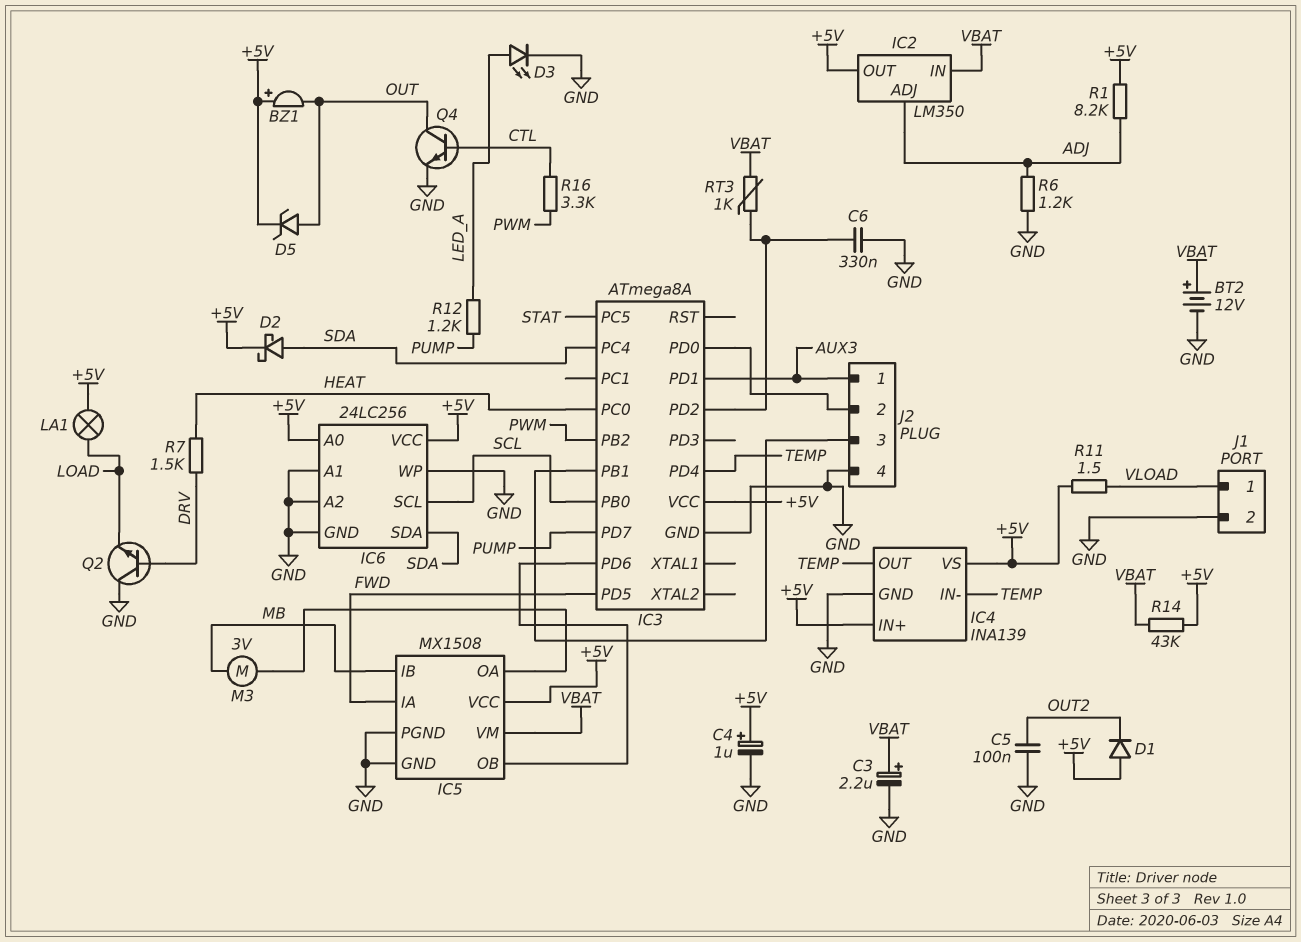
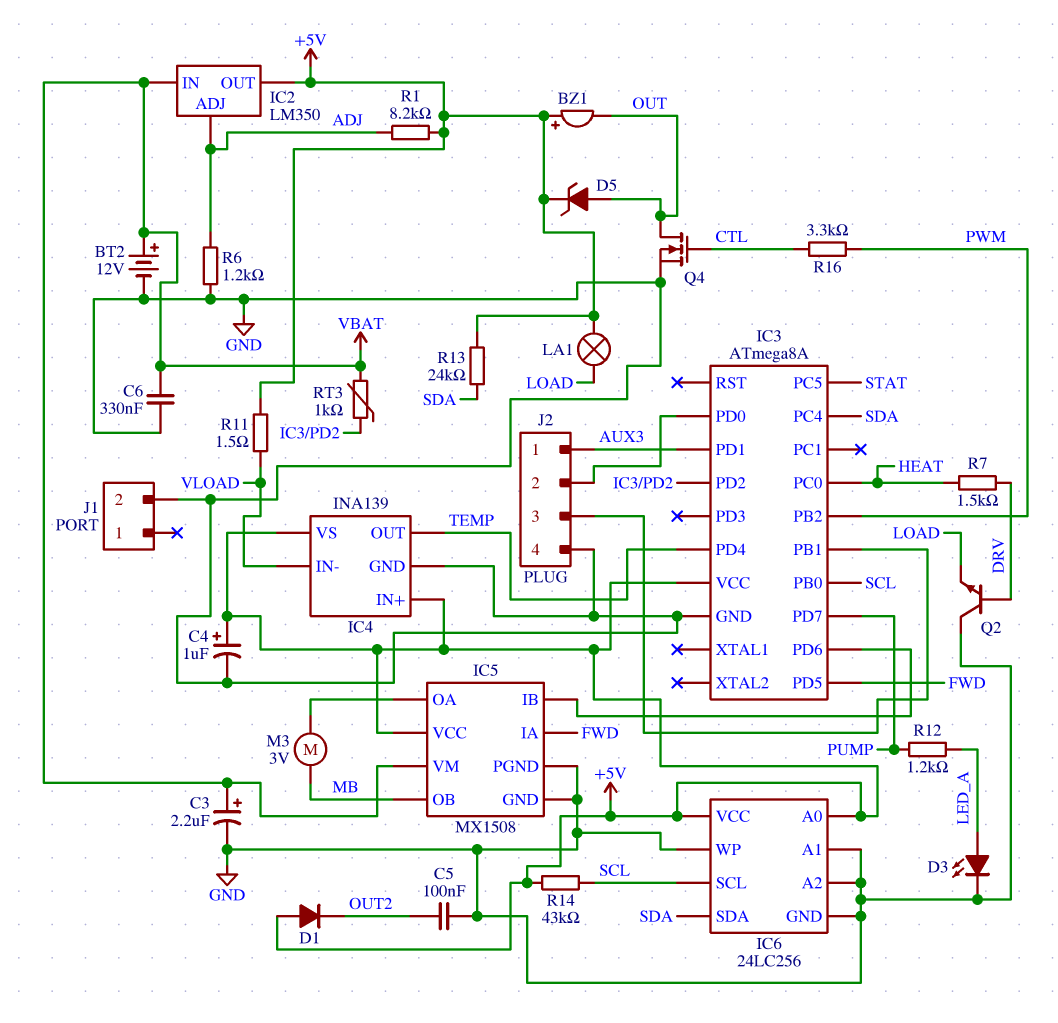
C6: 330nF (GND, IC3/PD2) -> 330nF (GND, VBAT)
D2: schottky (A SDA, K +5V) -> none
IC4 pin IN-: TEMP -> VLOAD
IC5 pin IB: MB -> IC3/PD6
IC5 pin OB: IC3/PD6 -> MB
J1 pin 1: VLOAD -> none
Q4: NPN (B CTL, C OUT, E GND) -> NMOS (G CTL, D OUT, S GND)
R13: none -> 24k (+5V, SDA)
R14: 43k (+5V, VBAT) -> 43k (+5V, SCL)

